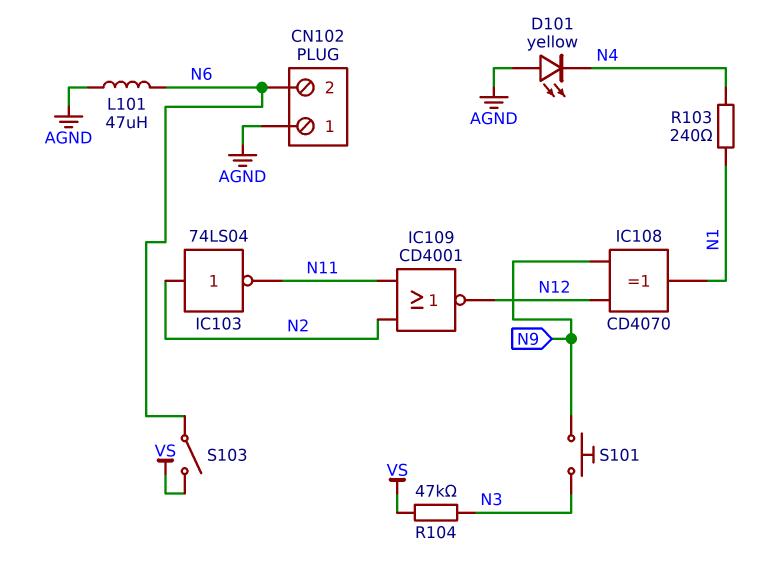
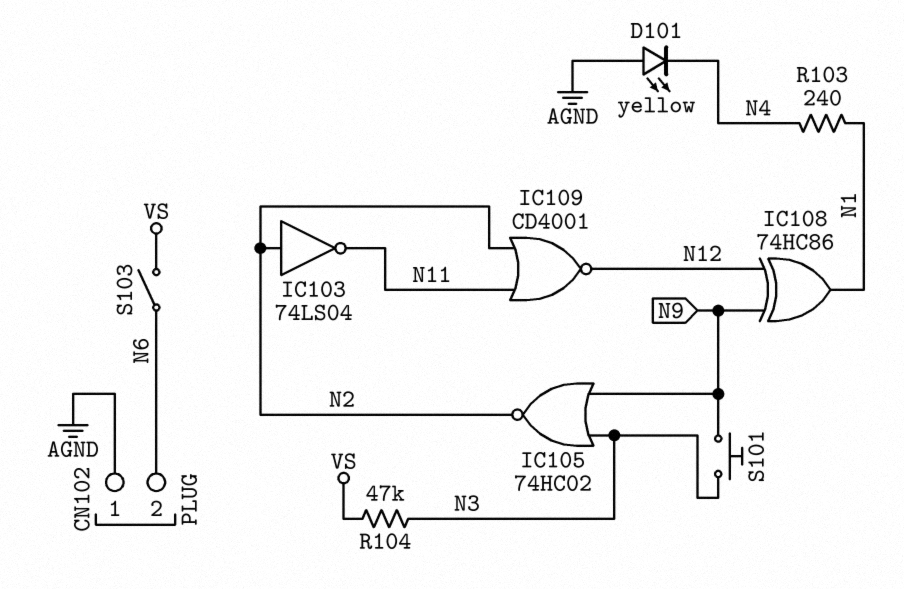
IC105: none -> NOR 74HC02 (in N3, in N9, out N2)
IC108: XOR CD4070 (in N9, in N12, out N1) -> XOR 74HC86 (in N9, in N12, out N1)
L101: 47uH (AGND, N6) -> none

